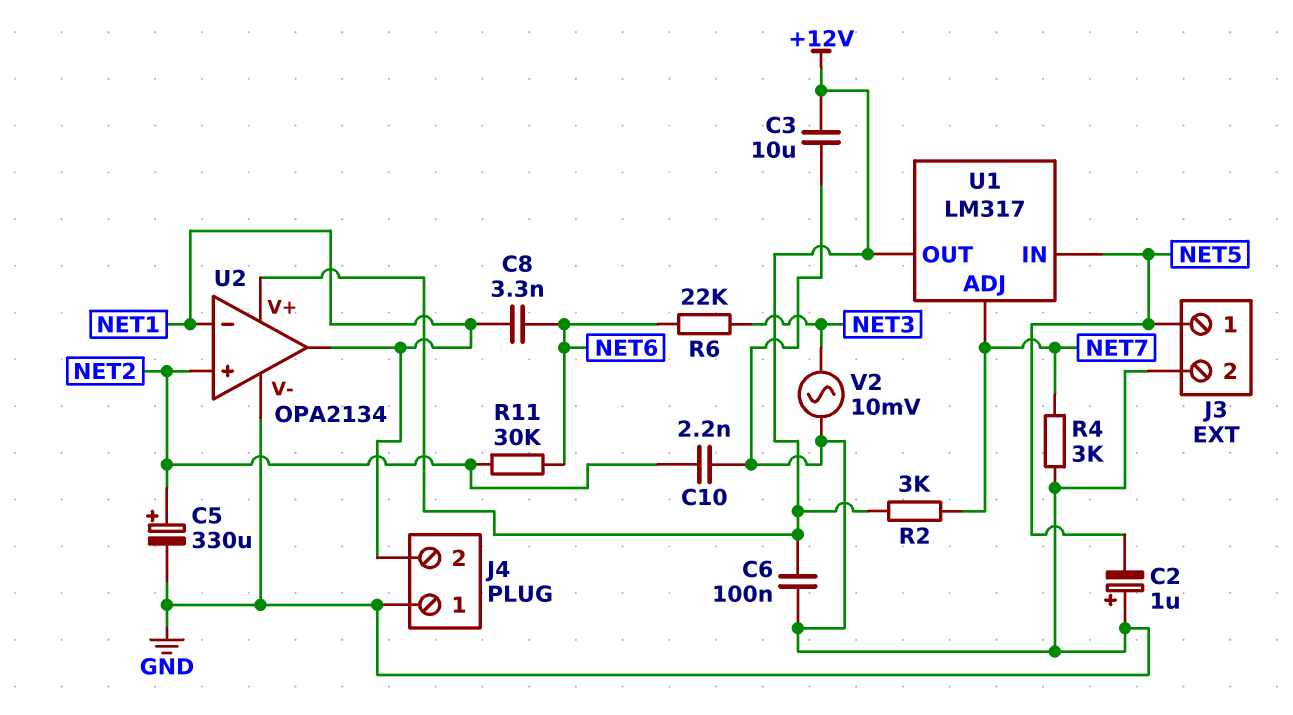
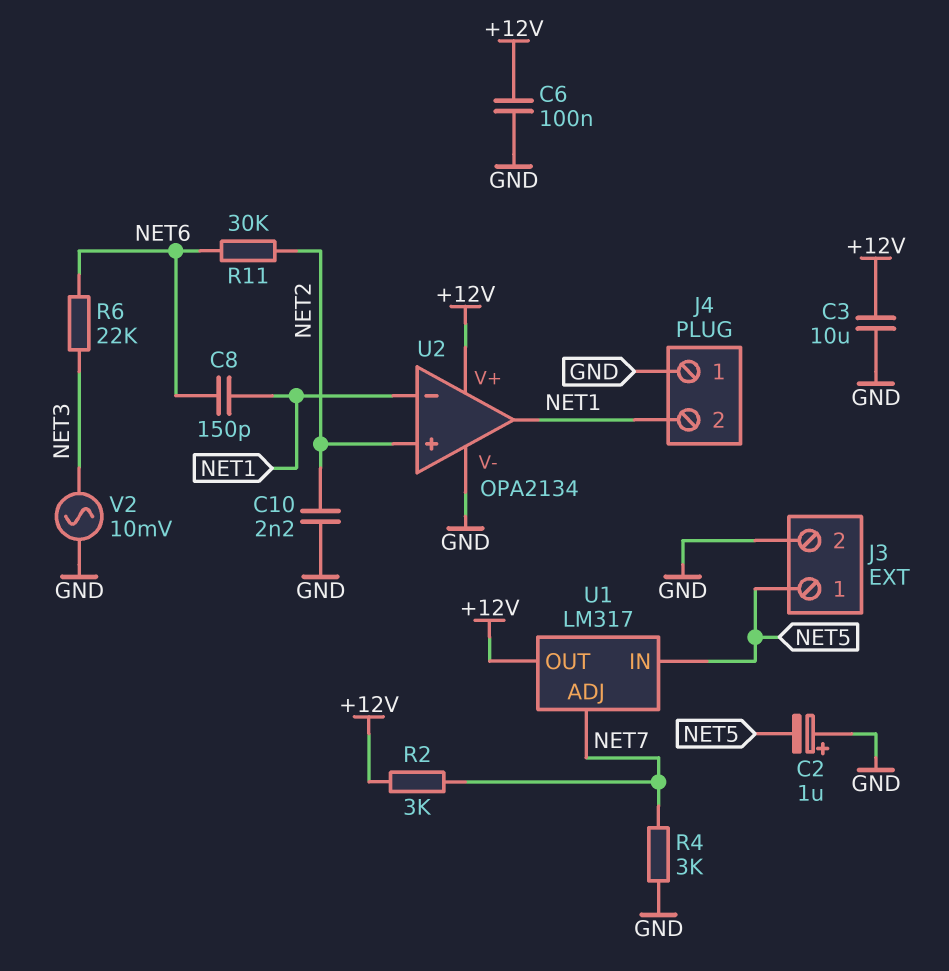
C5: 330uF (plus NET2, minus GND) -> none
C8: 3.3nF (NET1, NET6) -> 150pF (NET1, NET6)

